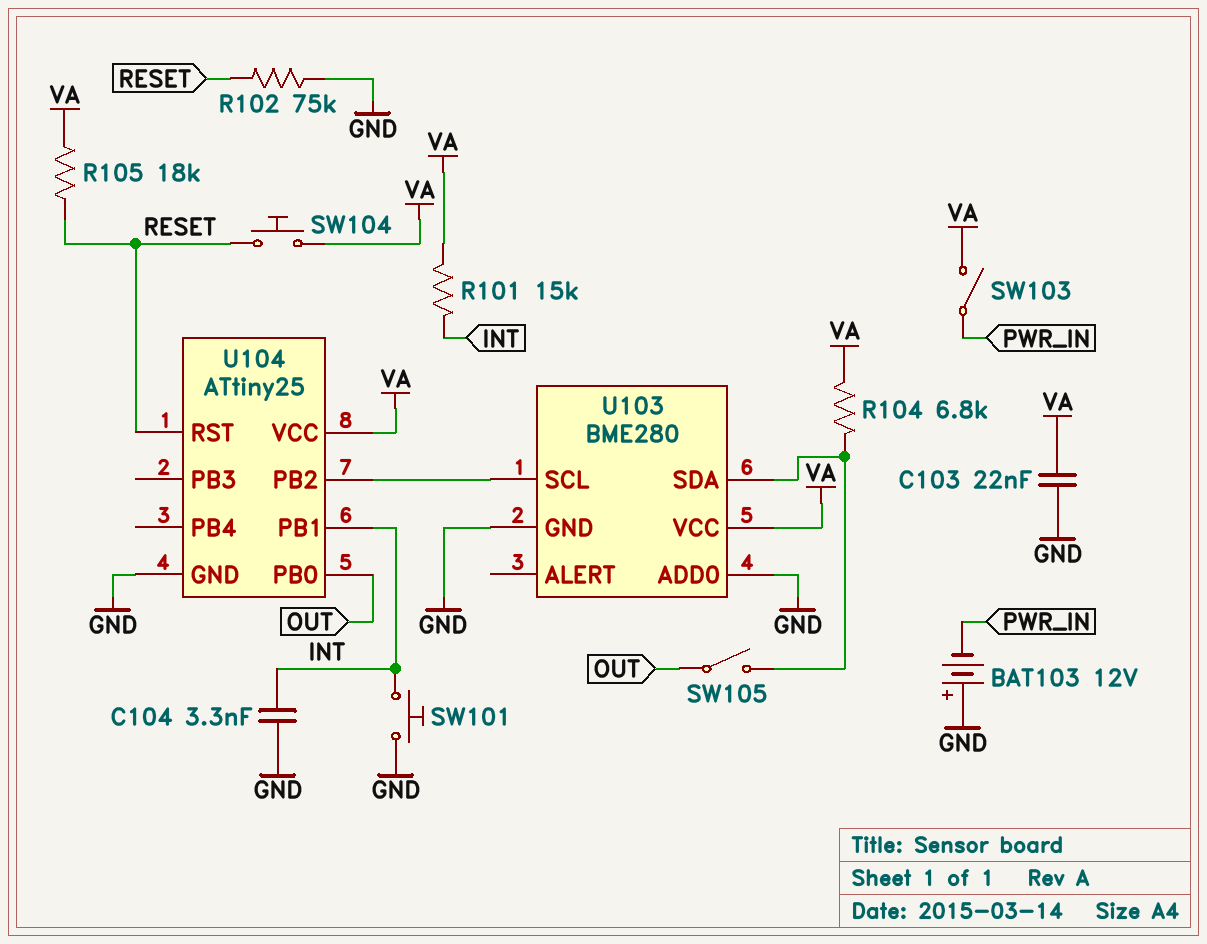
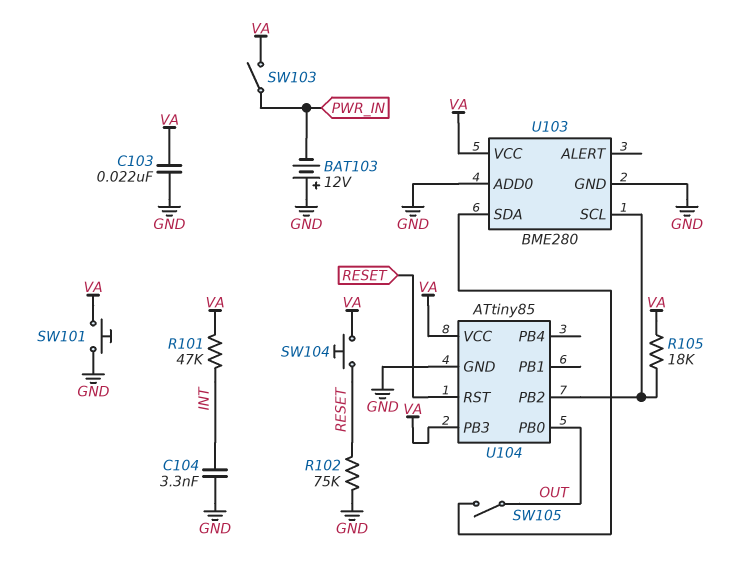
R101: 15k (INT, VA) -> 47k (INT, VA)
R104: 6.8k (U103/SDA, VA) -> none
R105: 18k (RESET, VA) -> 18k (U103/SCL, VA)
SW101: button (GND, INT) -> button (GND, VA)
U104: ATtiny25 -> ATtiny85
U104 pin PB1: INT -> none
U104 pin PB3: none -> VA

